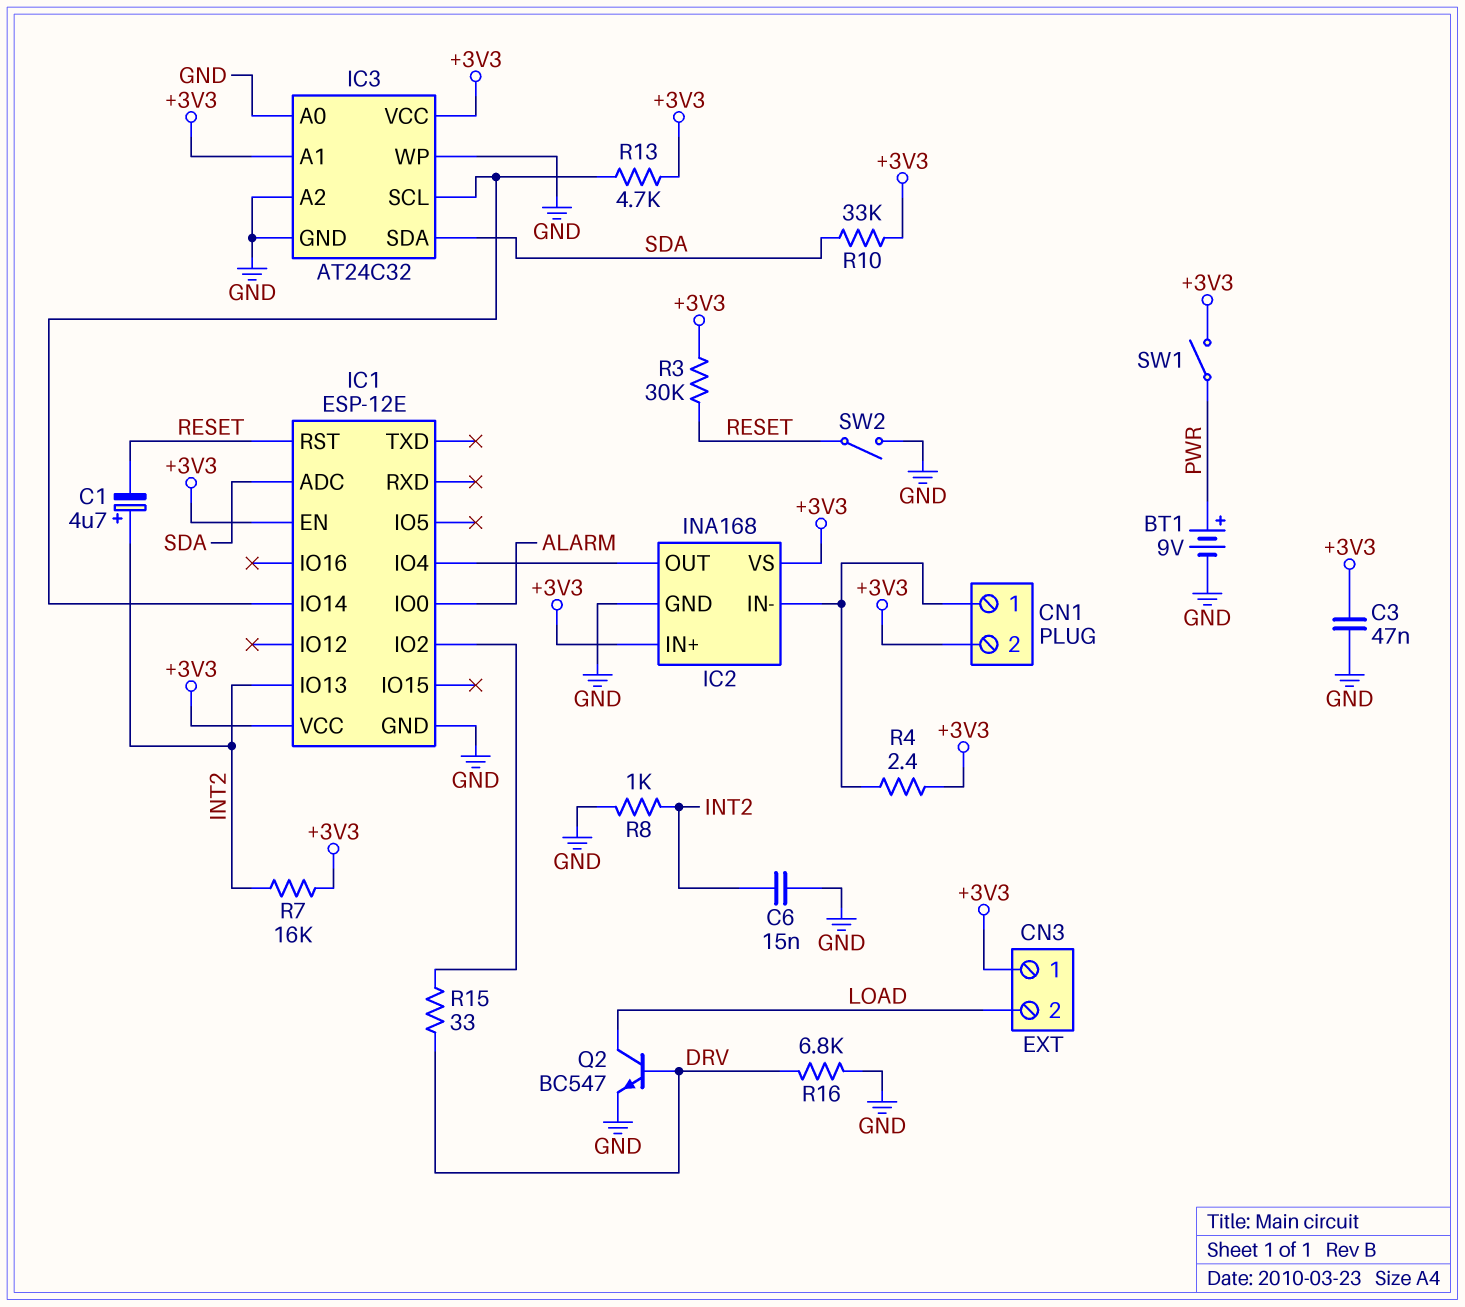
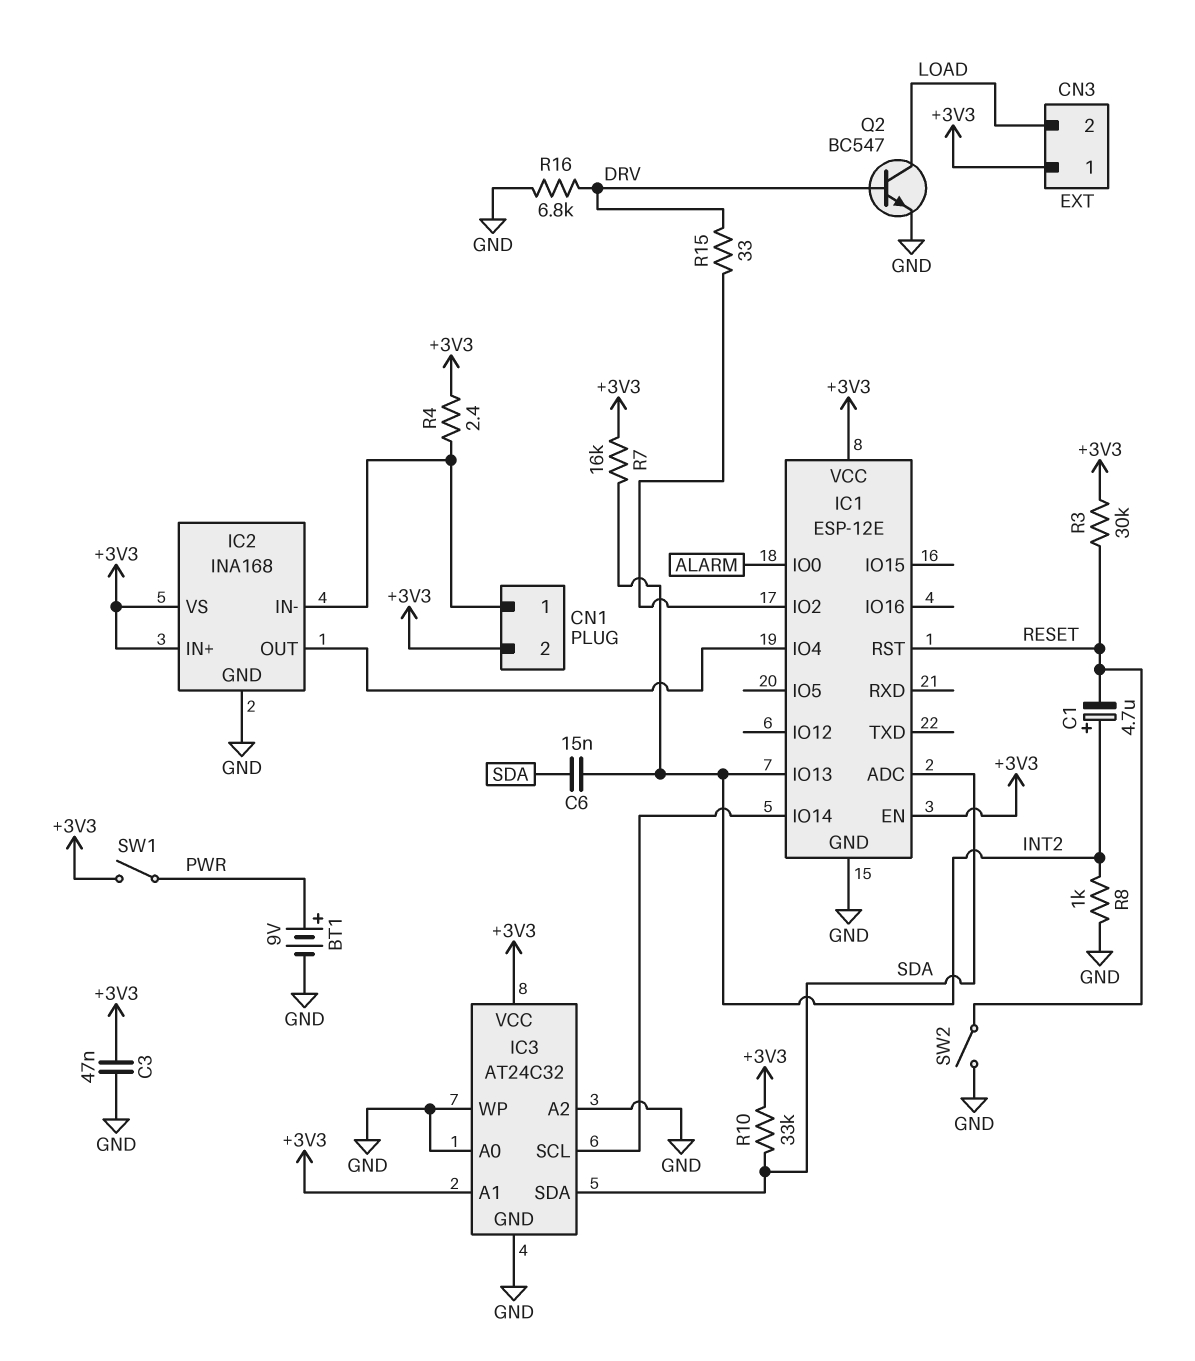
C6: 15nF (GND, INT2) -> 15nF (INT2, SDA)
R13: 4.7k (+3V3, IC1/IO14) -> none

